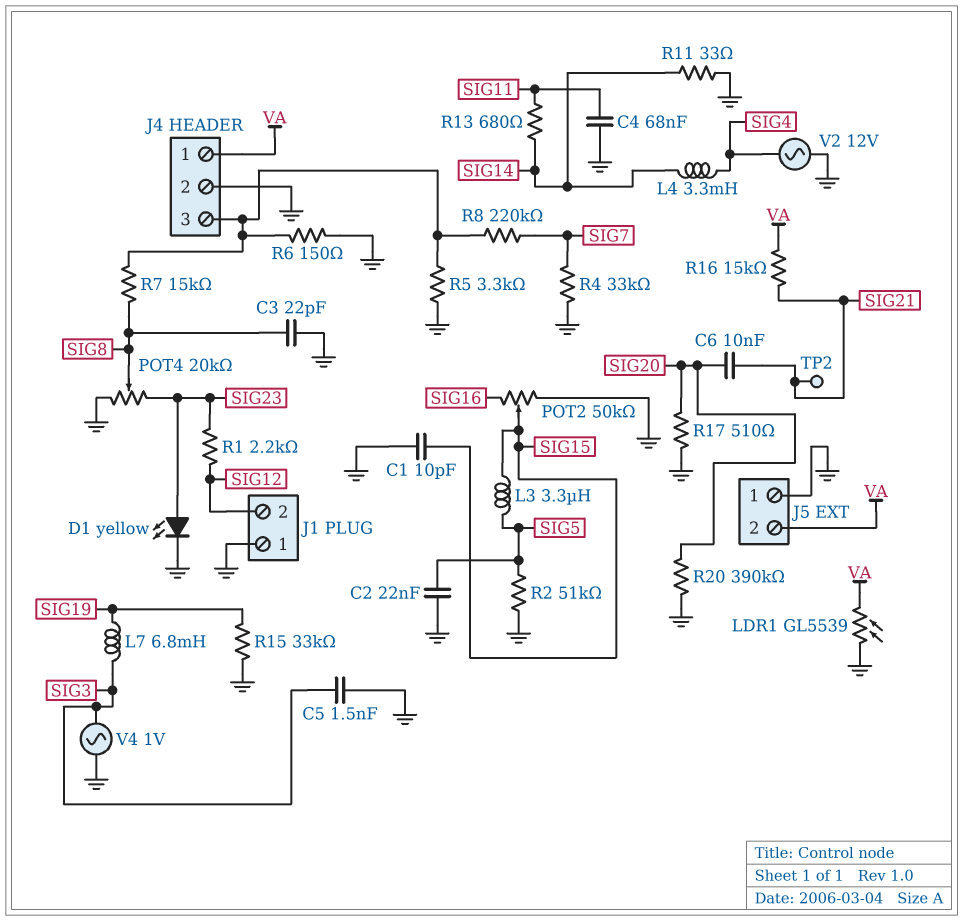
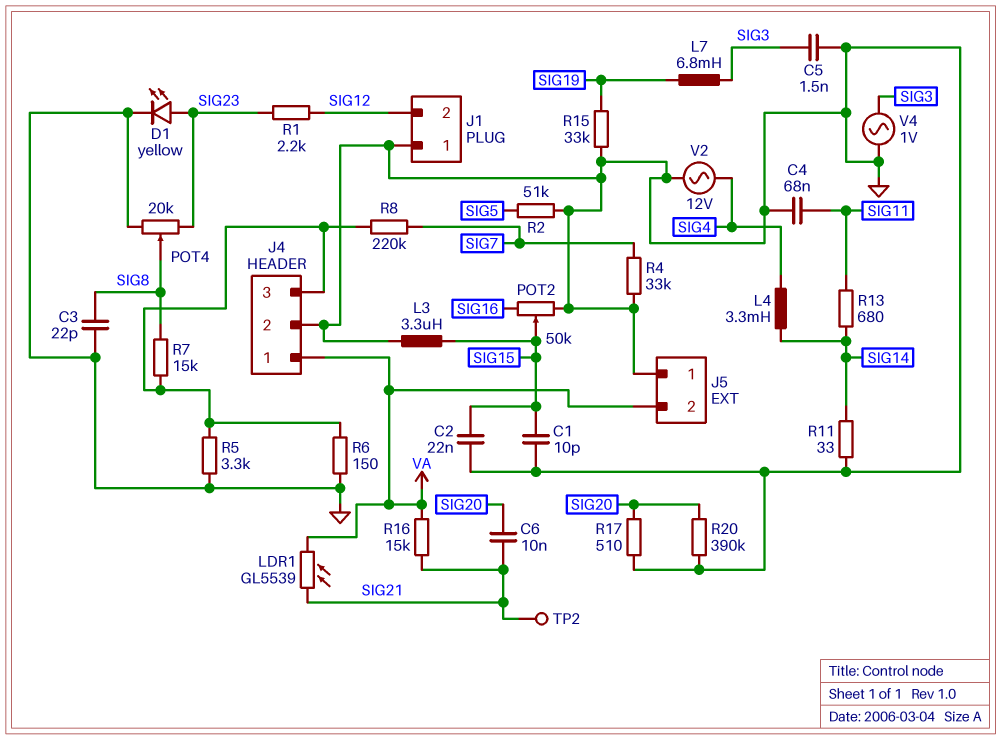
C2: 22nF (GND, SIG5) -> 22nF (GND, SIG15)
L3: 3.3uH (SIG5, SIG15) -> 3.3uH (GND, SIG15)
LDR1: GL5539 (GND, VA) -> GL5539 (SIG21, VA)

